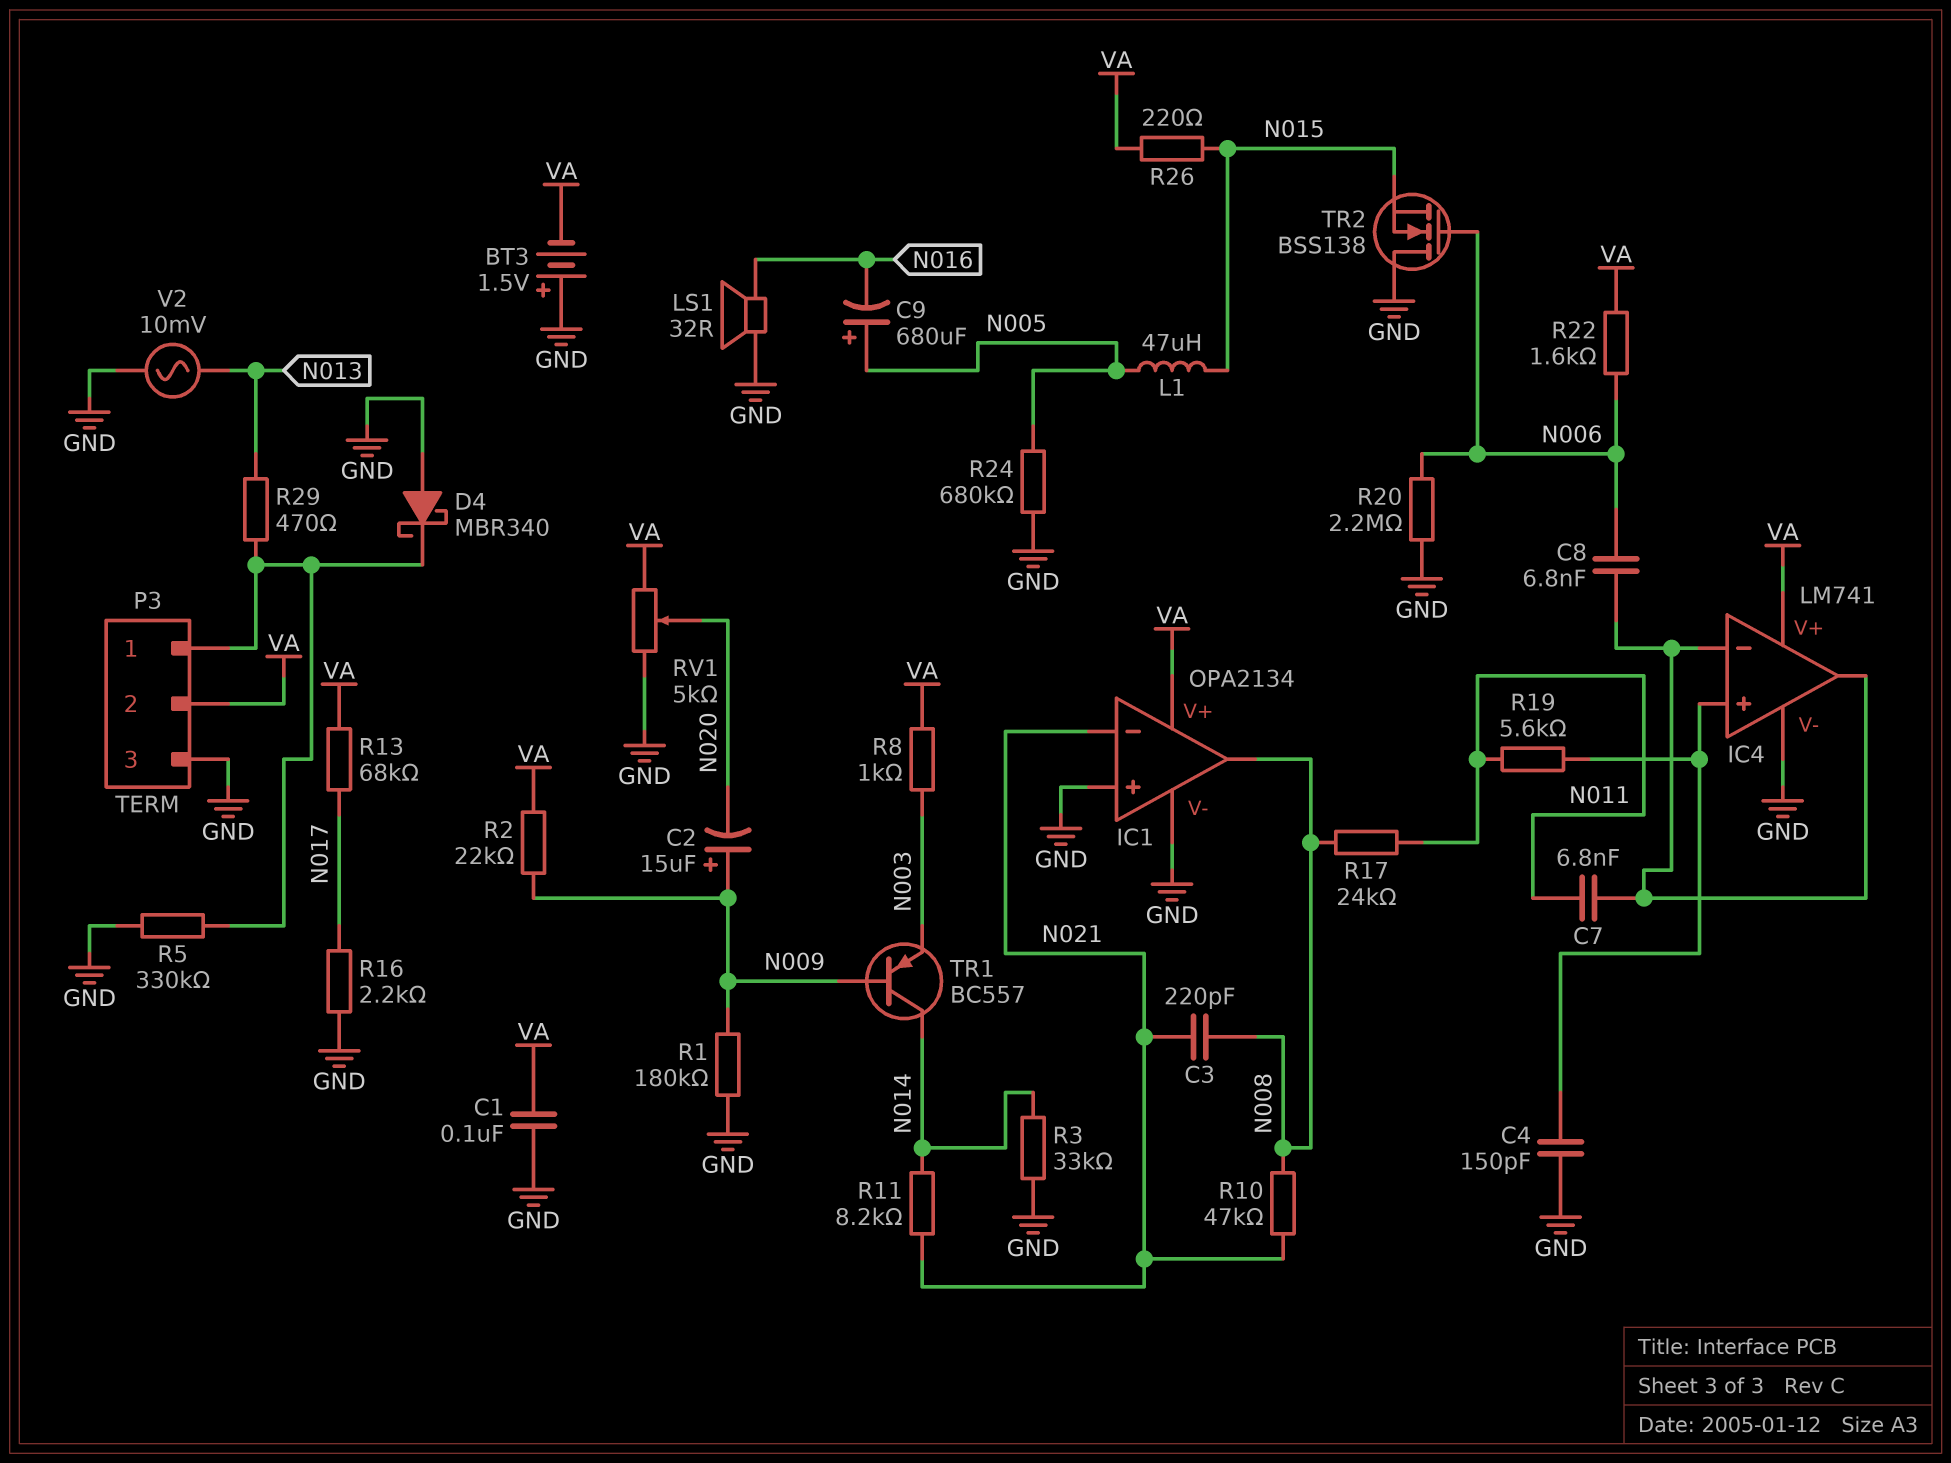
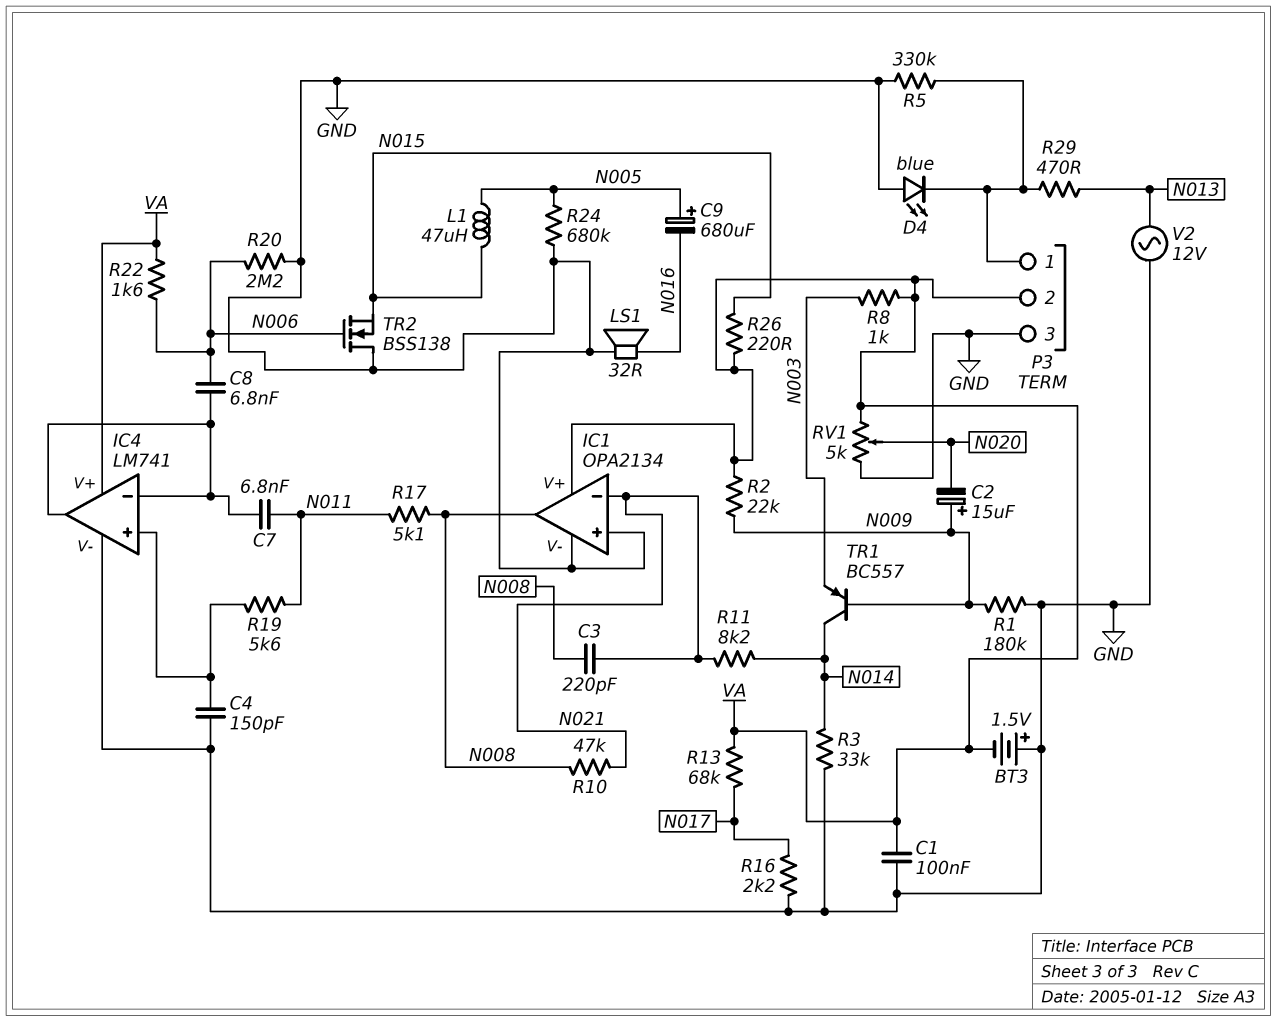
D4: schottky MBR340 (A GND, K P3/1) -> LED blue (A GND, K P3/1)
R17: 24k (N008, N011) -> 5.1k (N008, N011)
V2: AC 10mV (GND, N013) -> AC 12V (GND, N013)

